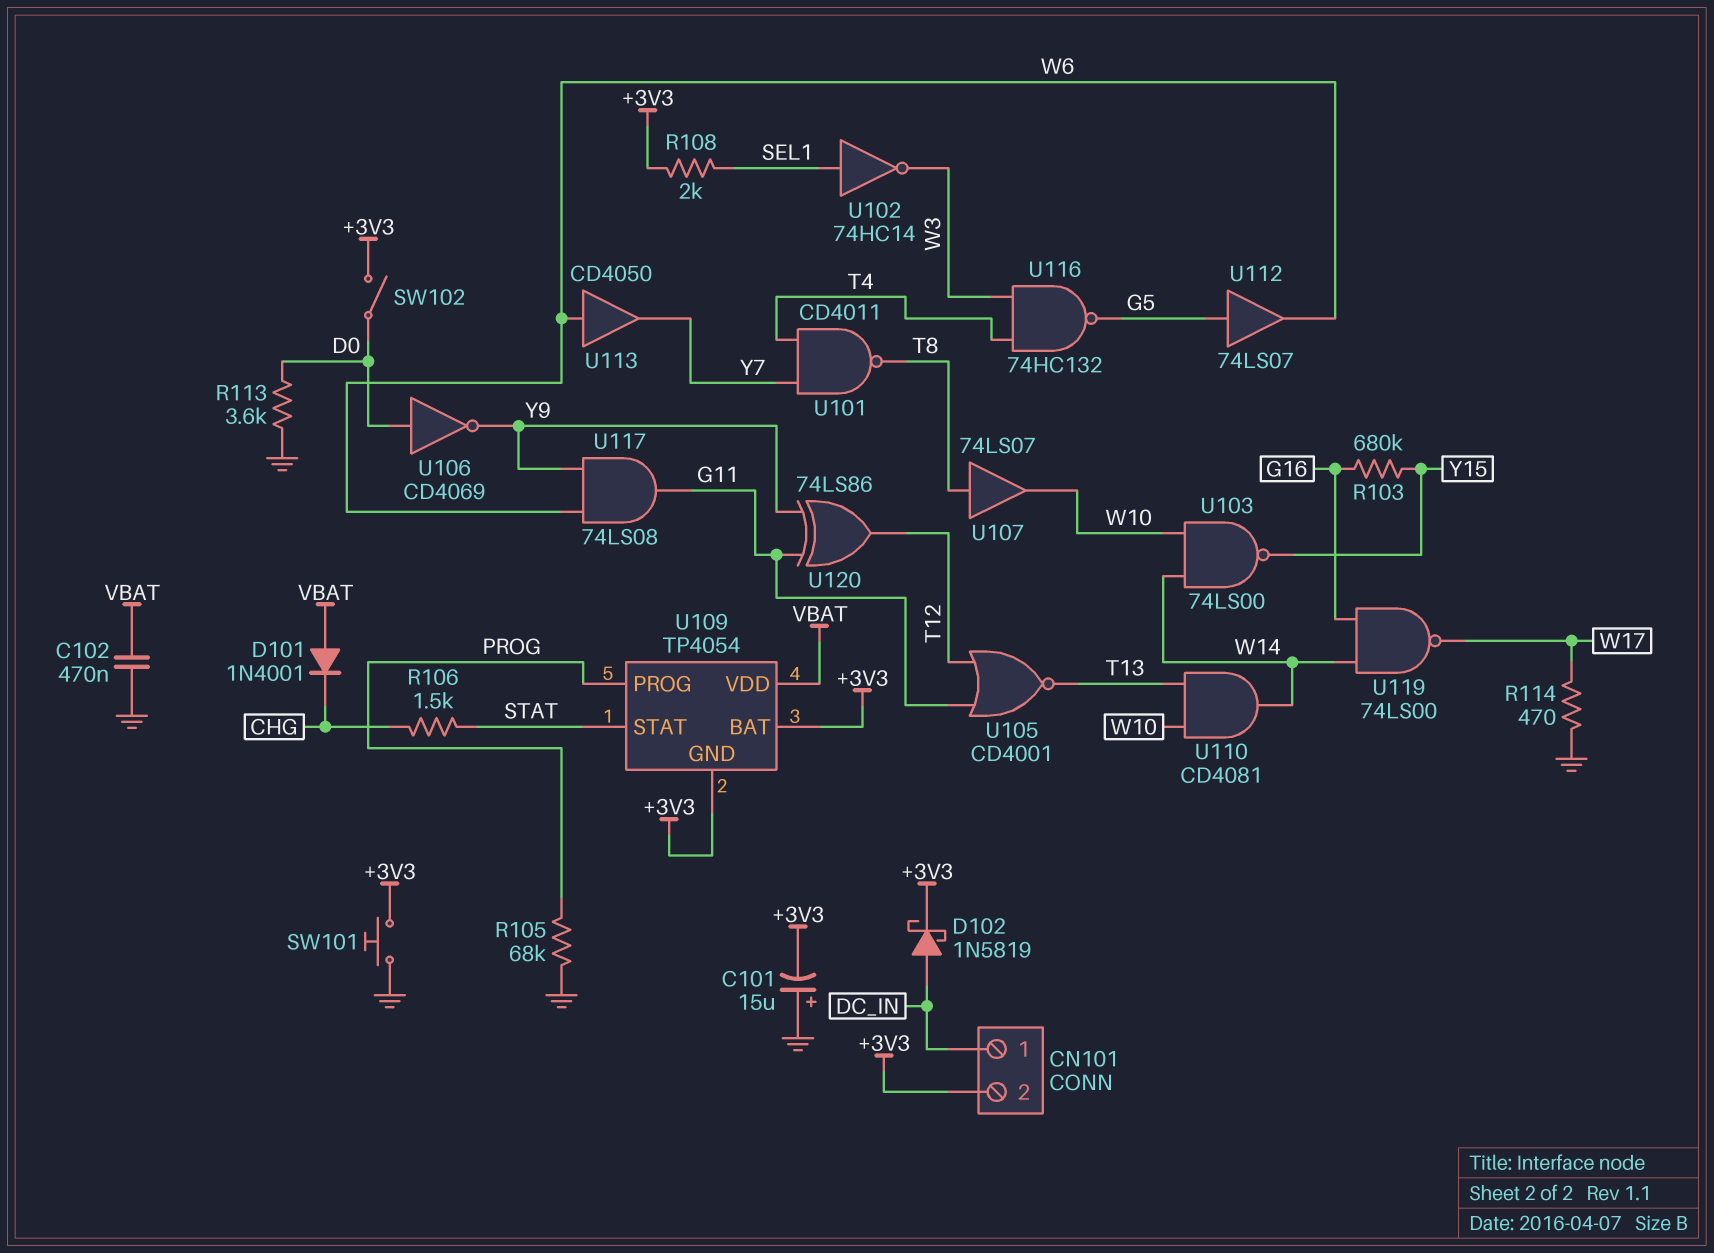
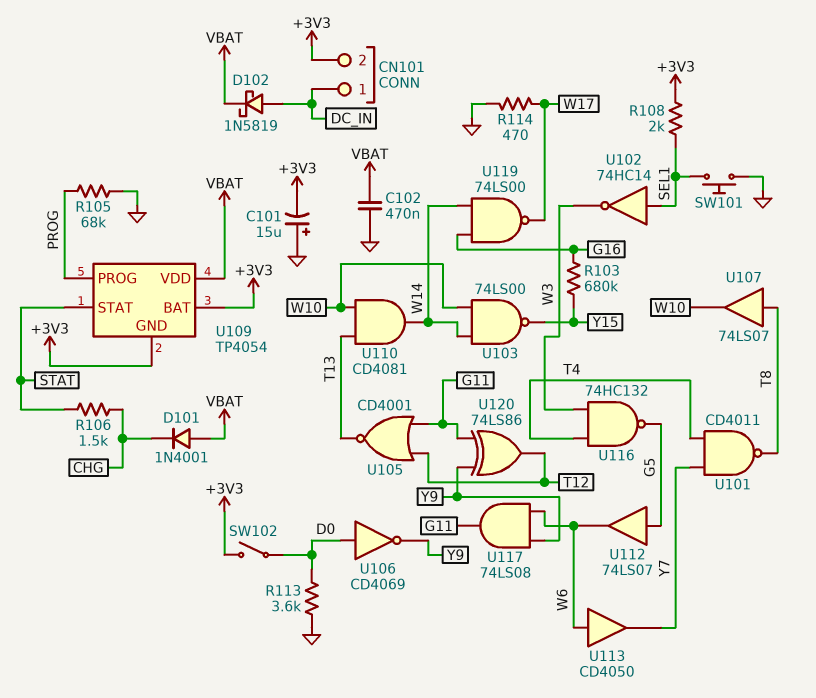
D102: schottky 1N5819 (A DC_IN, K +3V3) -> schottky 1N5819 (A DC_IN, K VBAT)
SW101: button (+3V3, GND) -> button (GND, SEL1)

